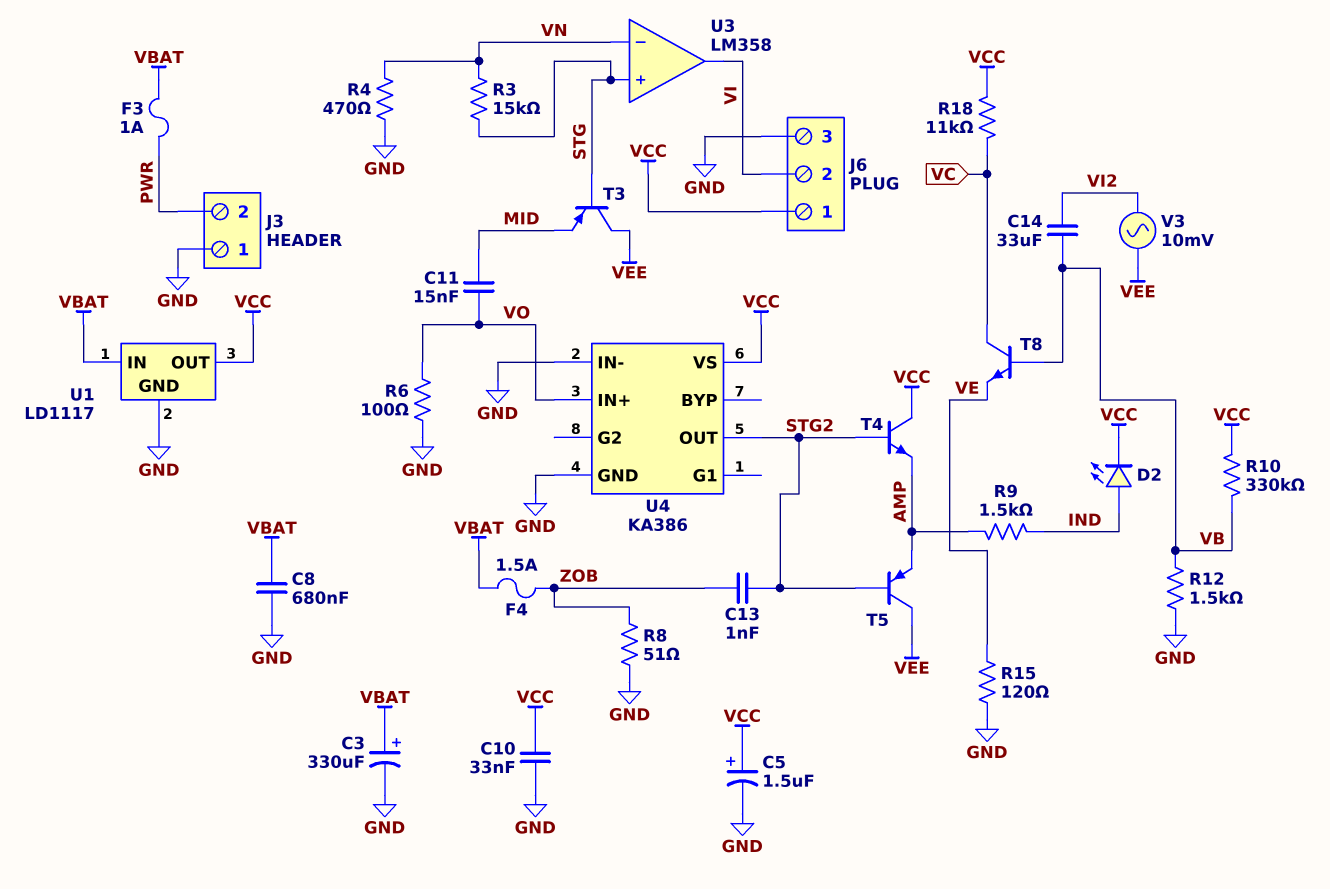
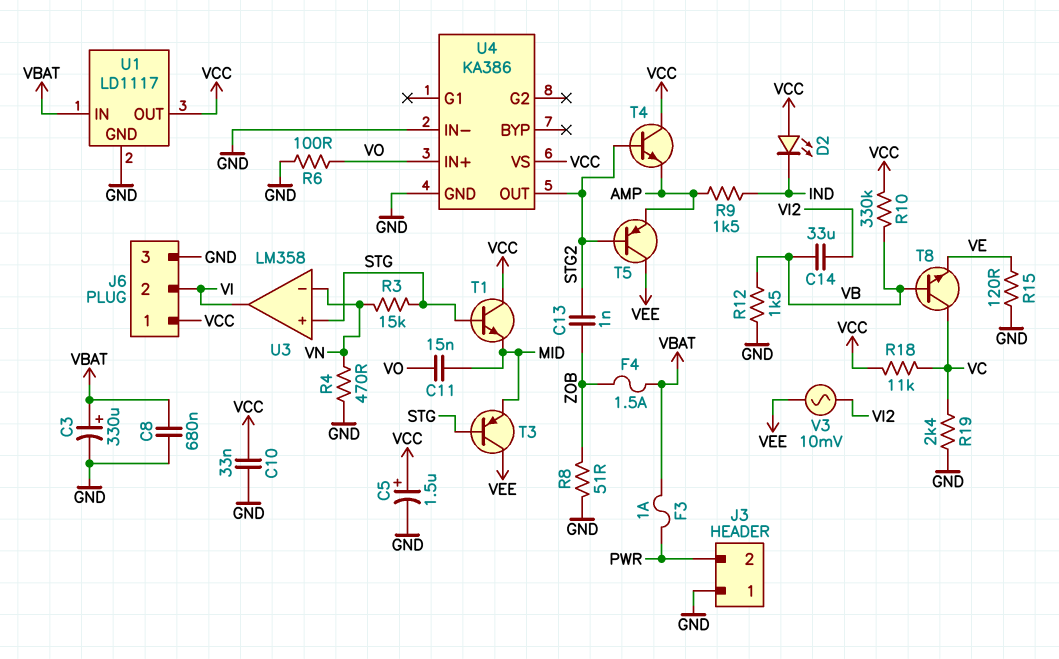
D2: LED (A IND, K VCC) -> LED (A VCC, K IND)
R19: none -> 2.4k (GND, VC)
T1: none -> NPN (B STG, C VCC, E MID)

